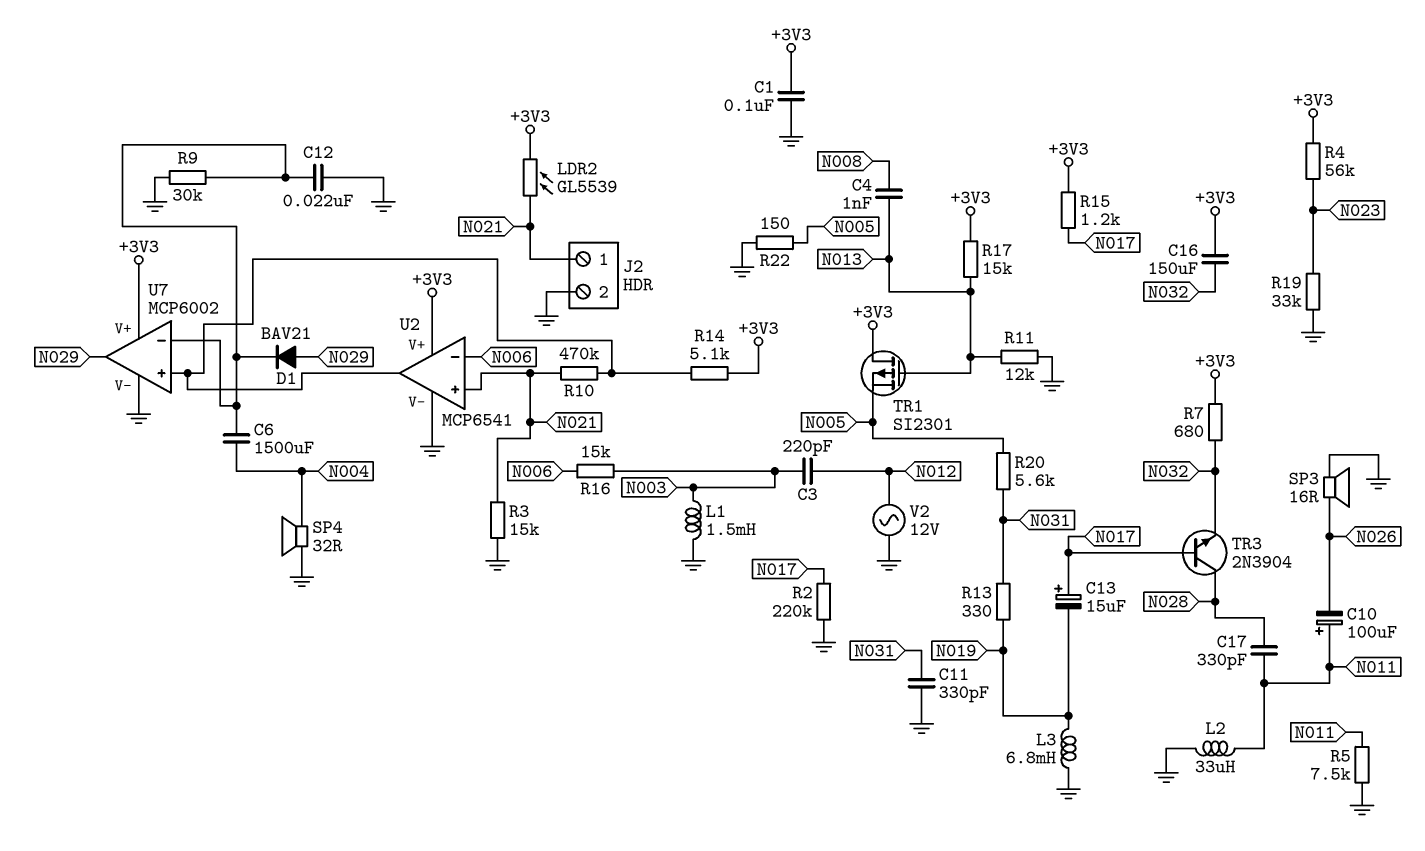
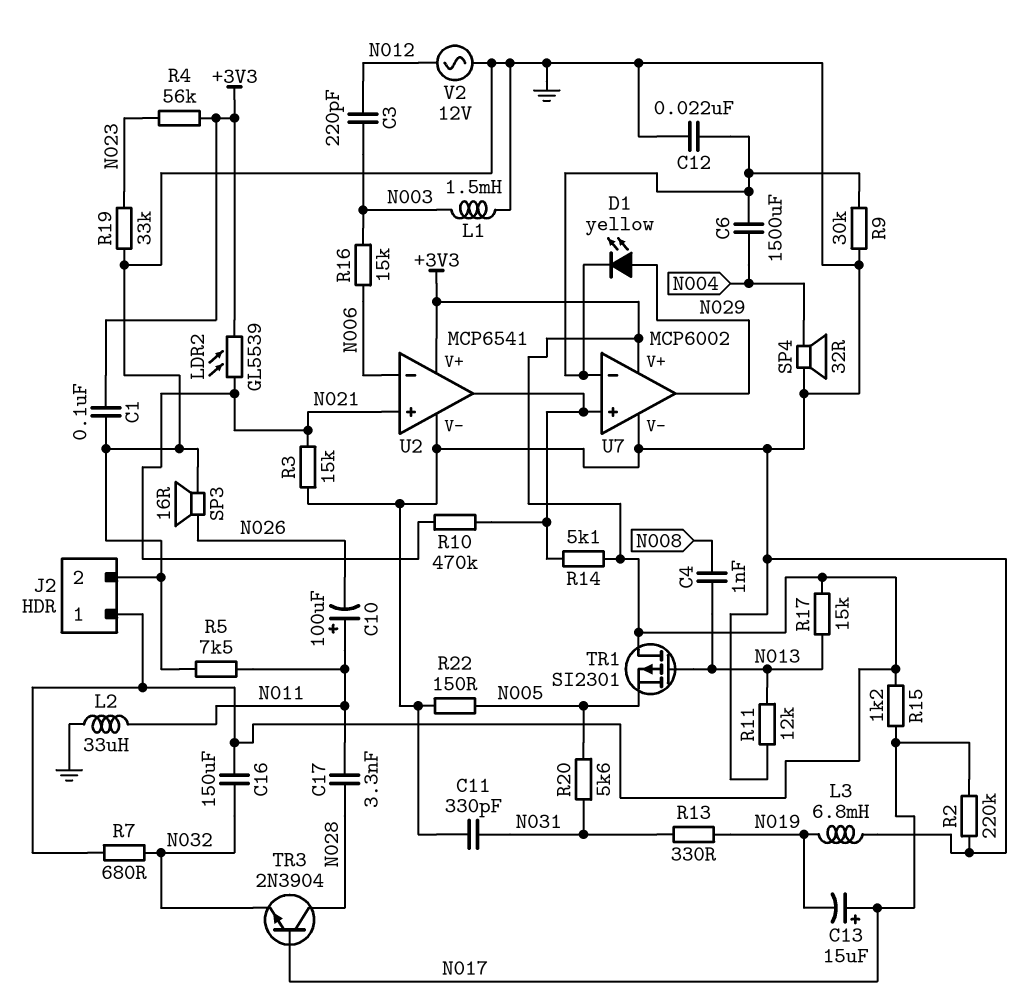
C17: 330pF (N011, N028) -> 3.3nF (N011, N028)
D1: diode BAV21 (A N029, K U7/in-) -> LED yellow (A N029, K U7/in-)
J2 pin 1: N021 -> +3V3

